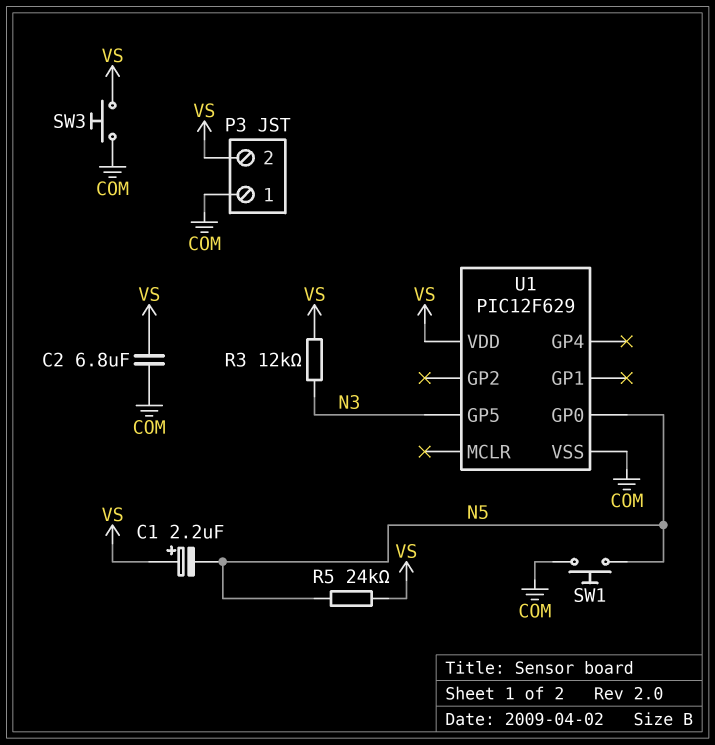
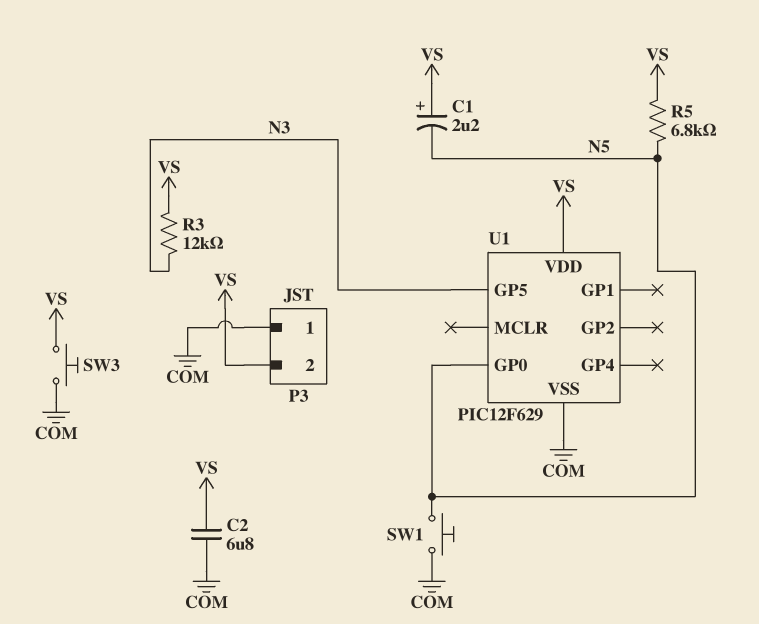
R5: 24k (N5, VS) -> 6.8k (N5, VS)

